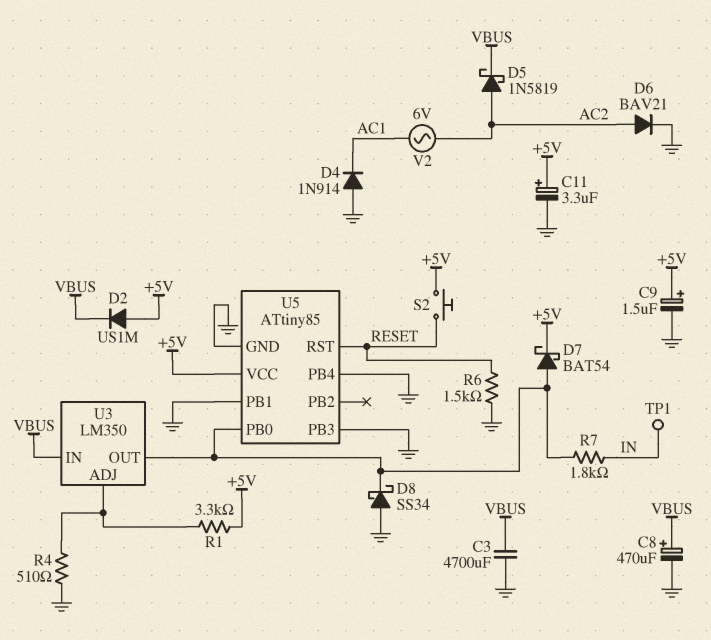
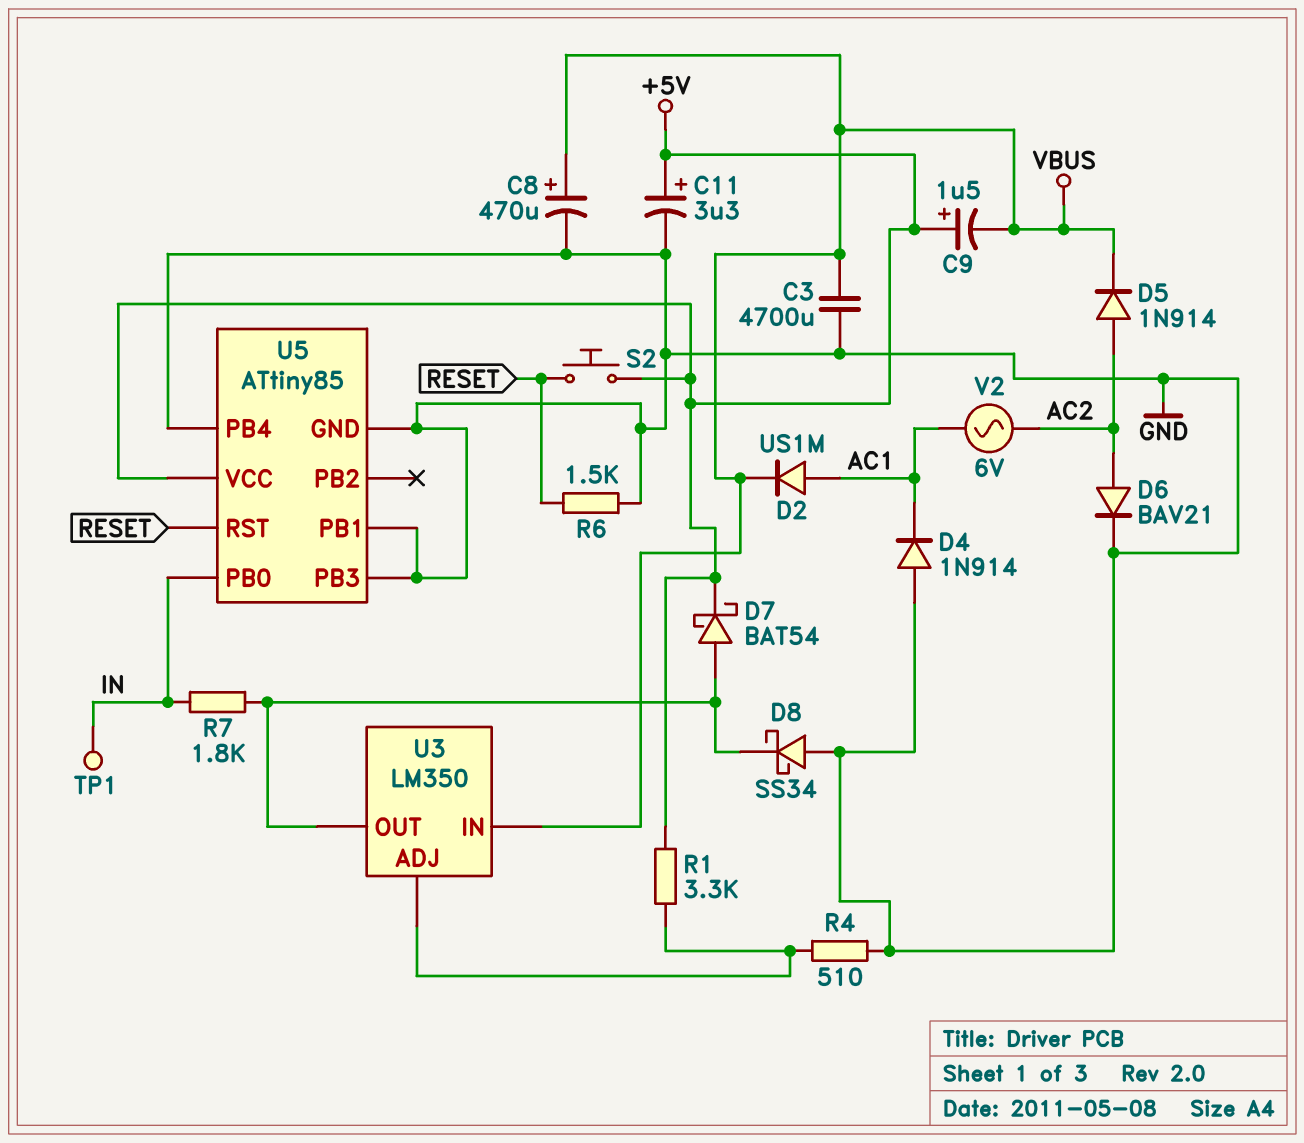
C9: 1.5uF (plus +5V, minus GND) -> 1.5uF (plus +5V, minus VBUS)
D2: diode US1M (A +5V, K VBUS) -> diode US1M (A AC1, K VBUS)
D5: schottky 1N5819 (A AC2, K VBUS) -> diode 1N914 (A AC2, K VBUS)
U5 pin PB0: U3/OUT -> IN

